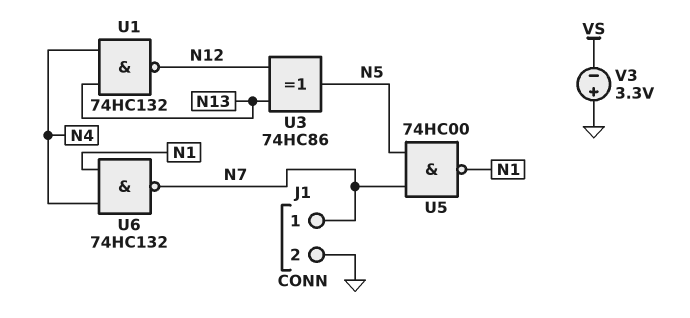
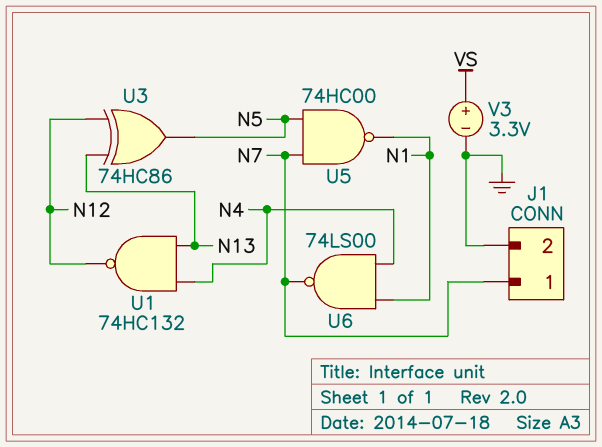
U6: NAND 74HC132 (in N1, in N4, out N7) -> NAND 74LS00 (in N1, in N4, out N7)
V3: 3.3V (plus GND, minus VS) -> 3.3V (plus VS, minus GND)

